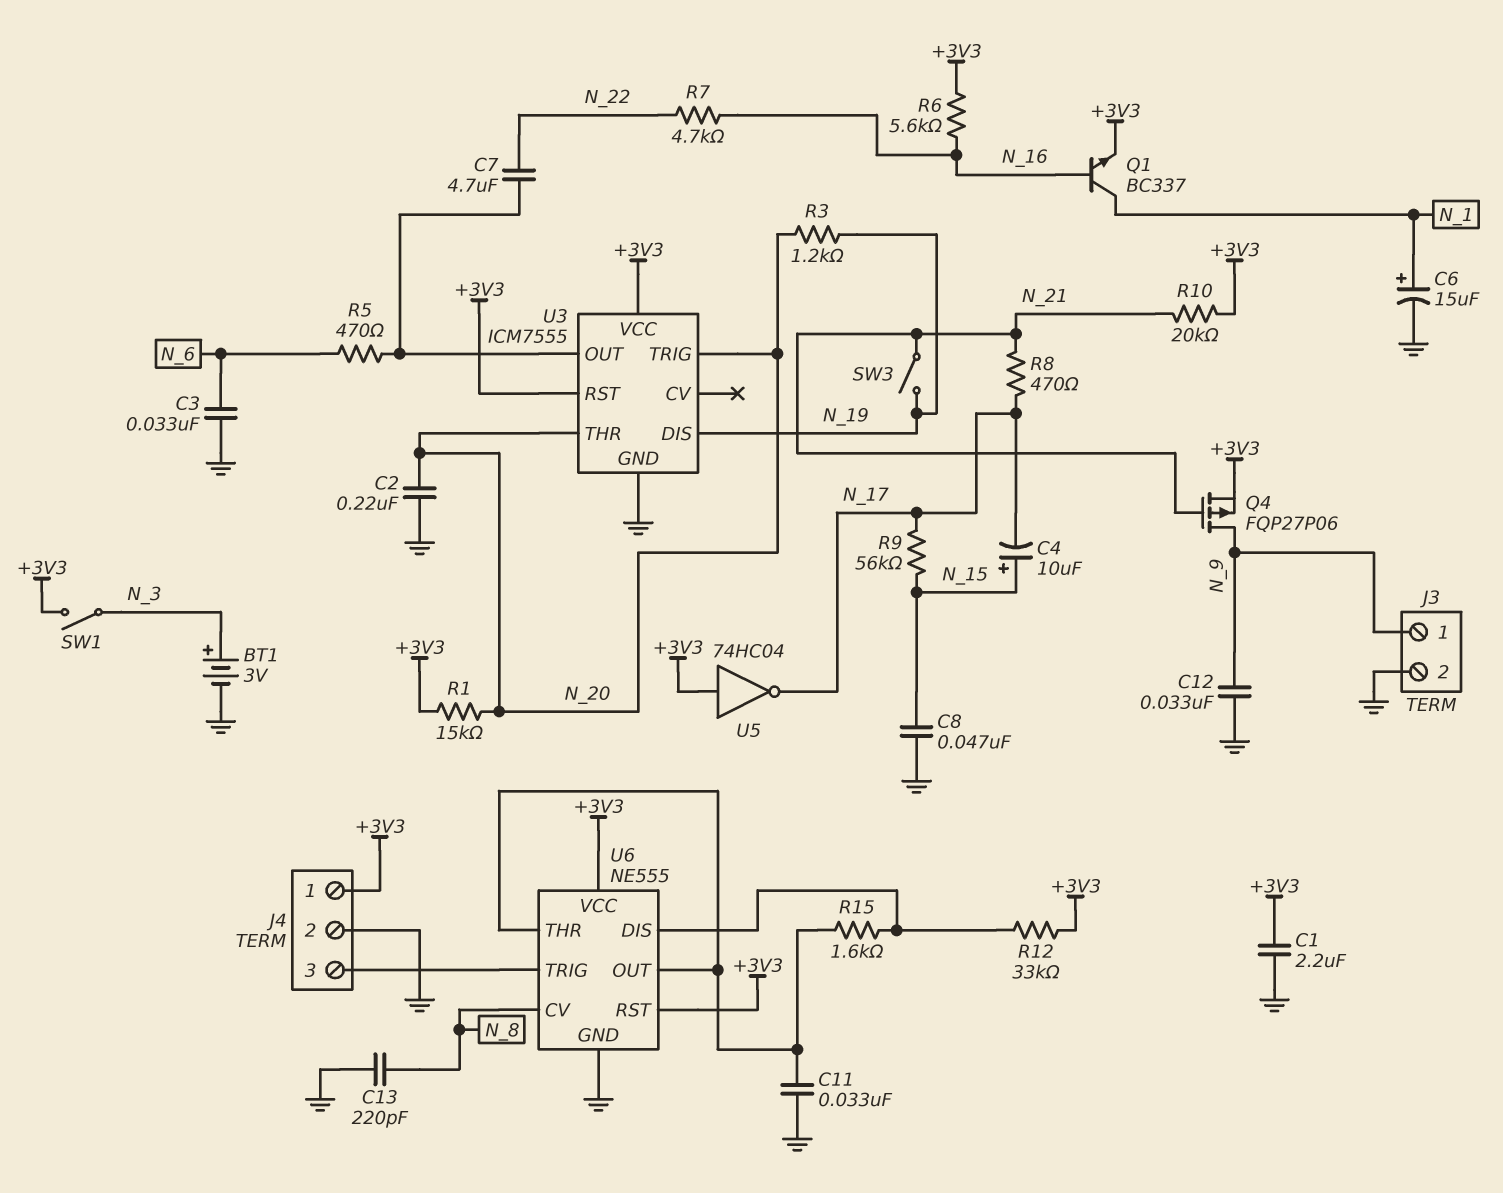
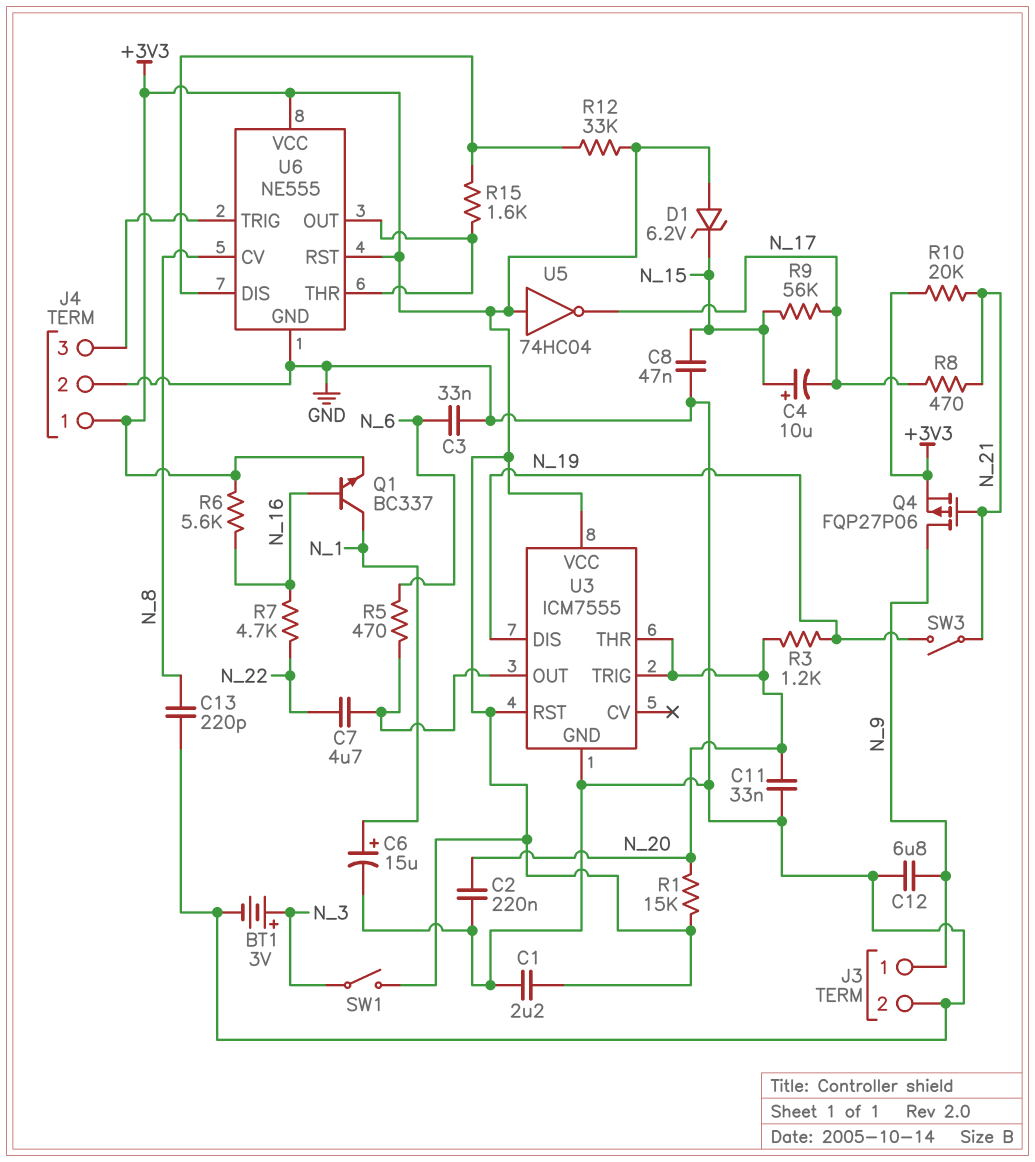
C11: 33nF (GND, U6/OUT) -> 33nF (GND, N_20)
C12: 33nF (GND, N_9) -> 6.8uF (GND, N_9)
D1: none -> zener 6.2V (A +3V3, K N_15)

